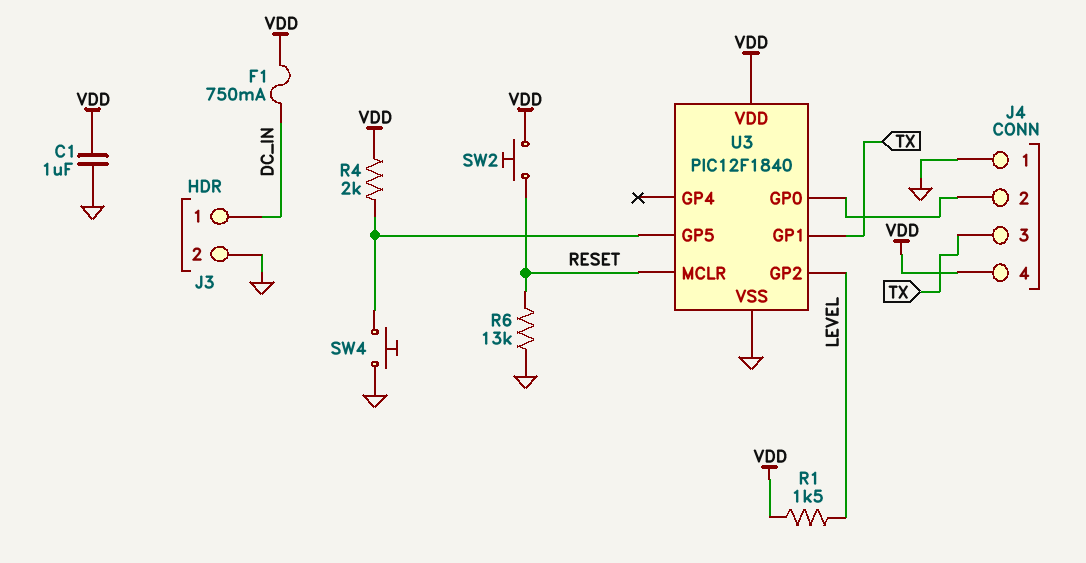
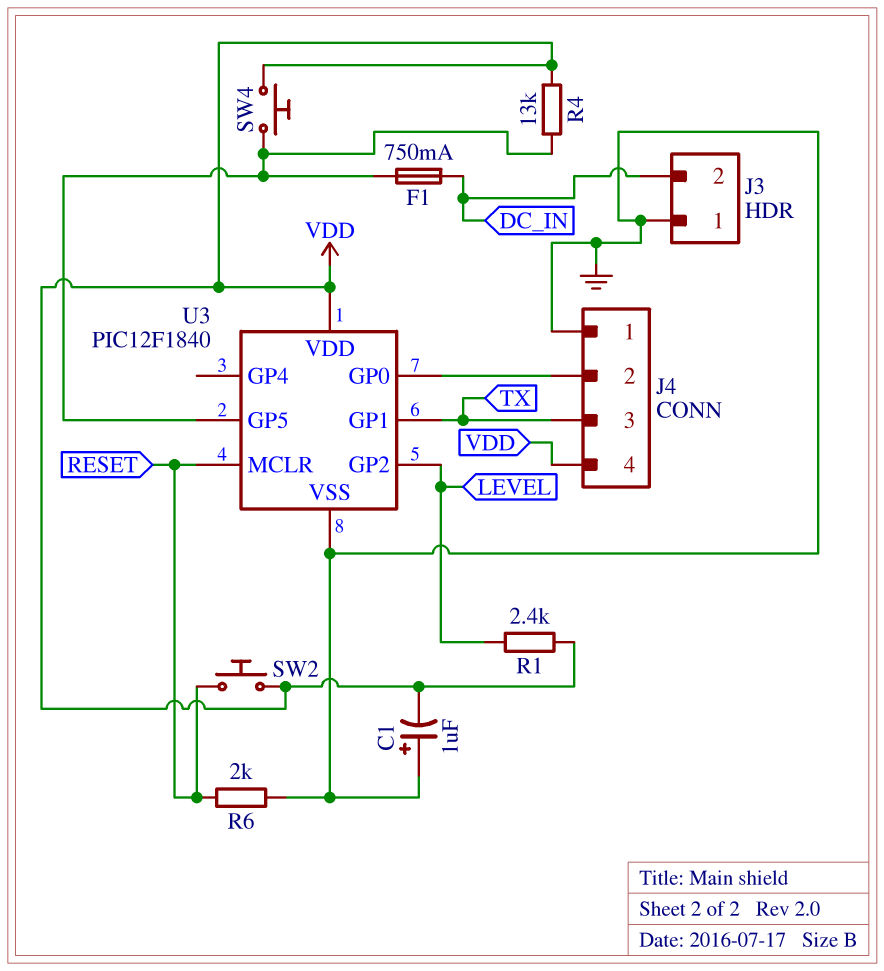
C1: 1uF (GND, VDD) -> 1uF (plus GND, minus VDD)
F1: 750mA (DC_IN, VDD) -> 750mA (DC_IN, U3/GP5)
J3 pin 1: DC_IN -> GND
J3 pin 2: GND -> DC_IN
R1: 1.5k (LEVEL, VDD) -> 2.4k (LEVEL, VDD)
R4: 2k (U3/GP5, VDD) -> 13k (U3/GP5, VDD)
R6: 13k (GND, RESET) -> 2k (GND, RESET)
SW4: button (GND, U3/GP5) -> button (U3/GP5, VDD)

